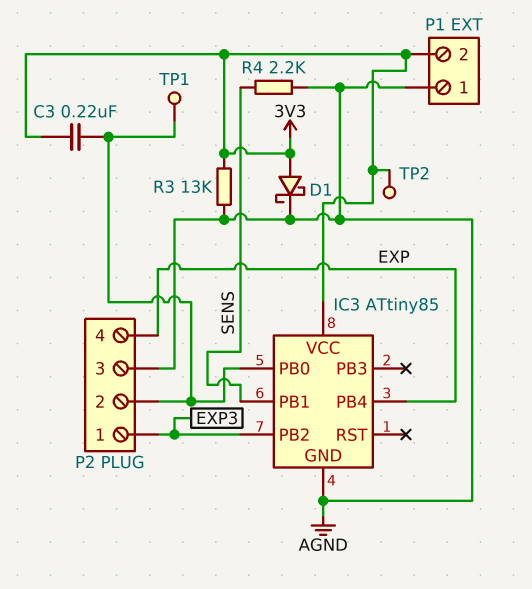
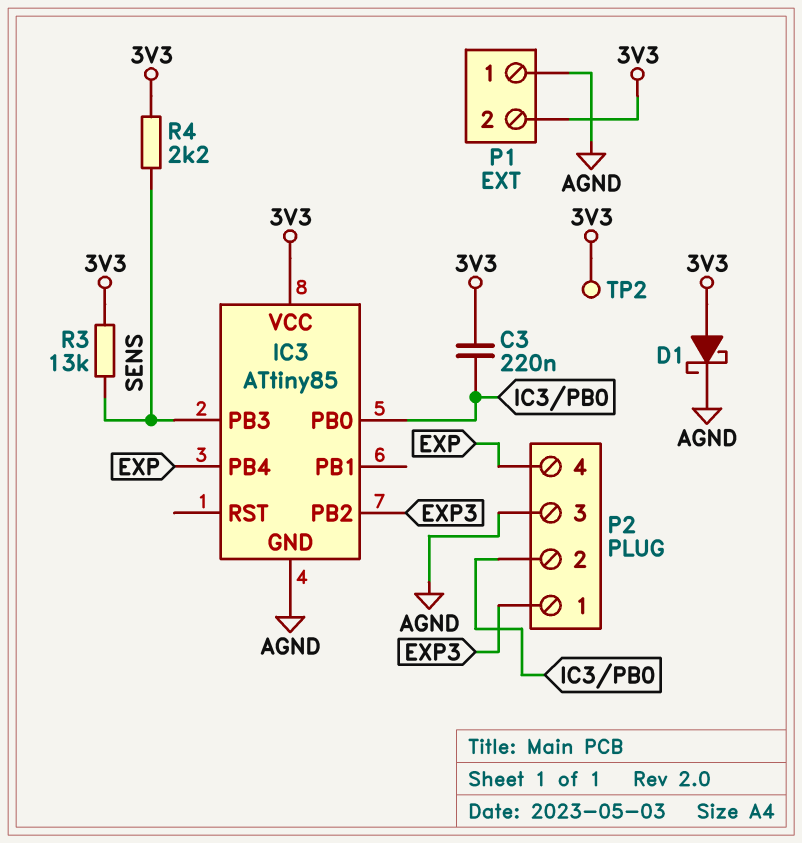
IC3 pin PB1: SENS -> none
IC3 pin PB3: none -> SENS
R3: 13k (3V3, AGND) -> 13k (3V3, SENS)
R4: 2.2k (AGND, SENS) -> 2.2k (3V3, SENS)
TP1: test point (IC3/PB0) -> none

